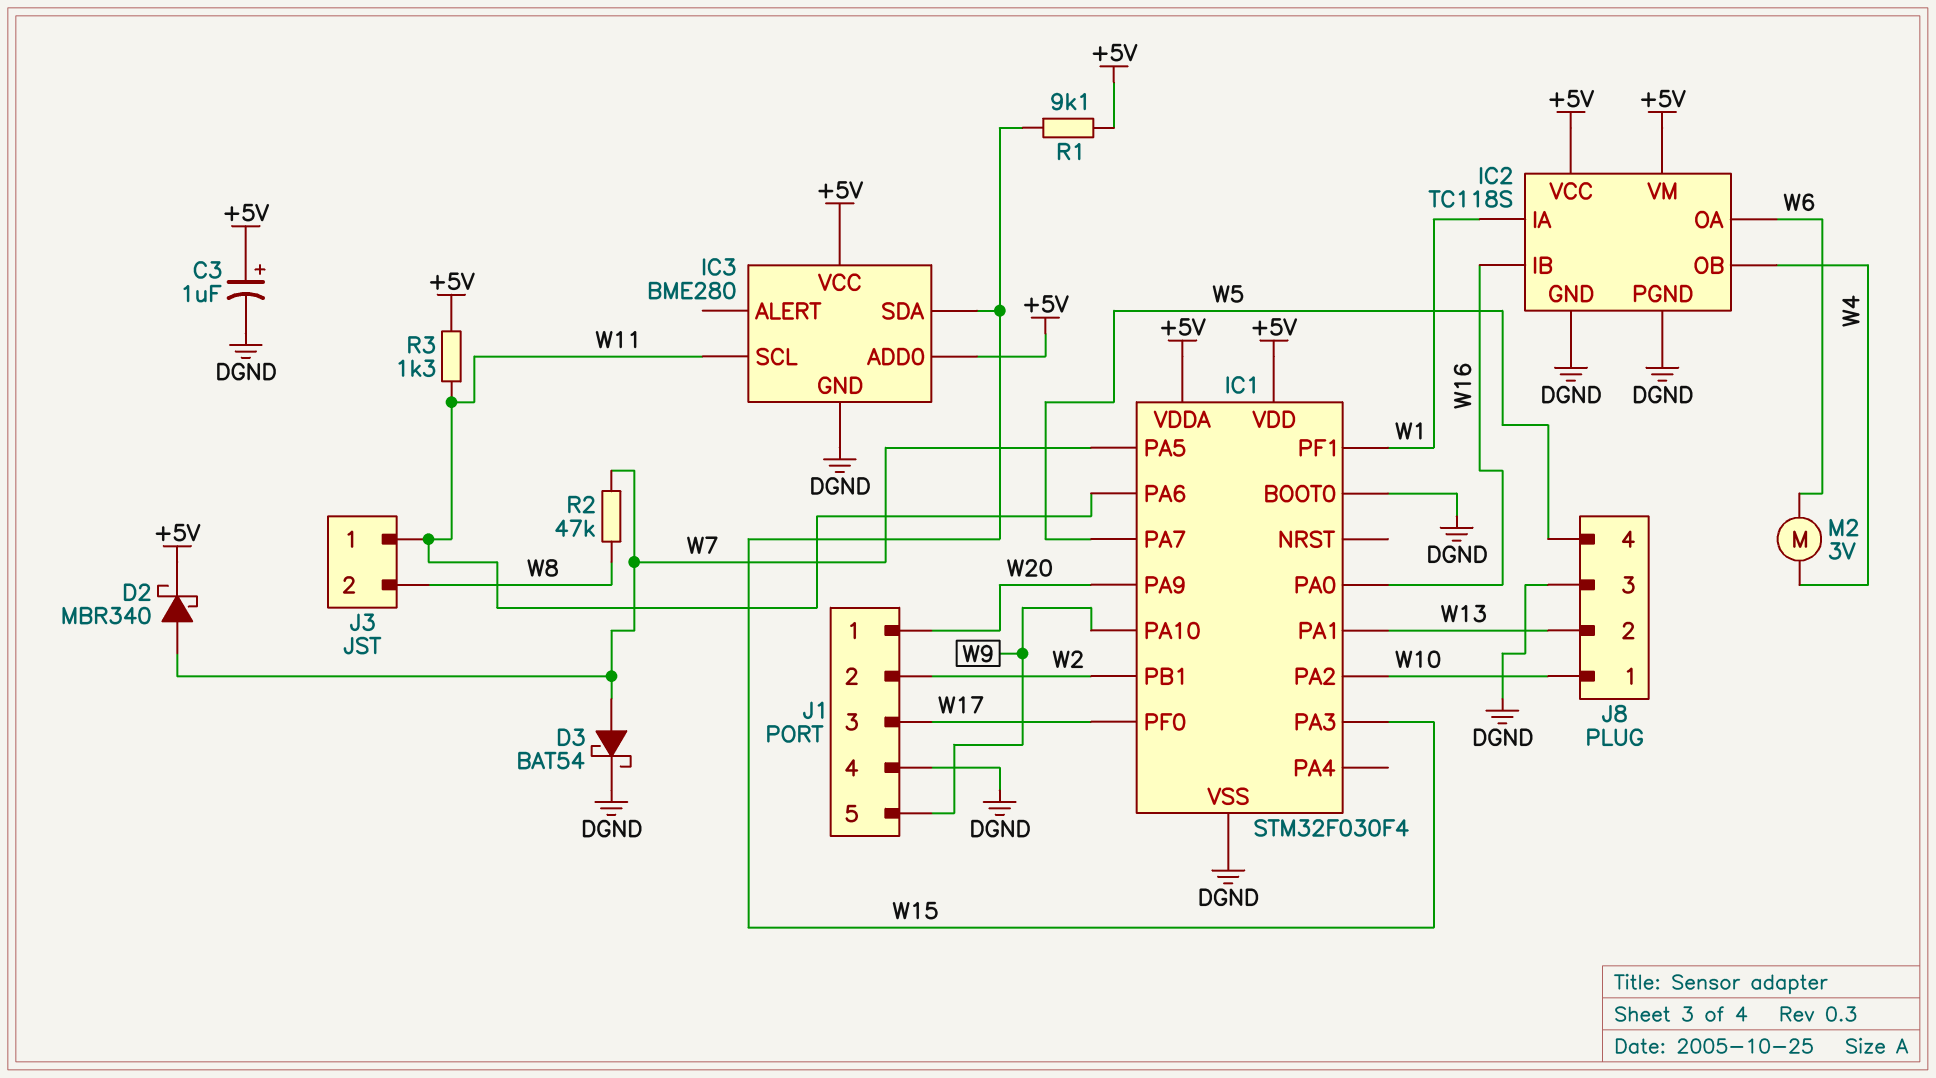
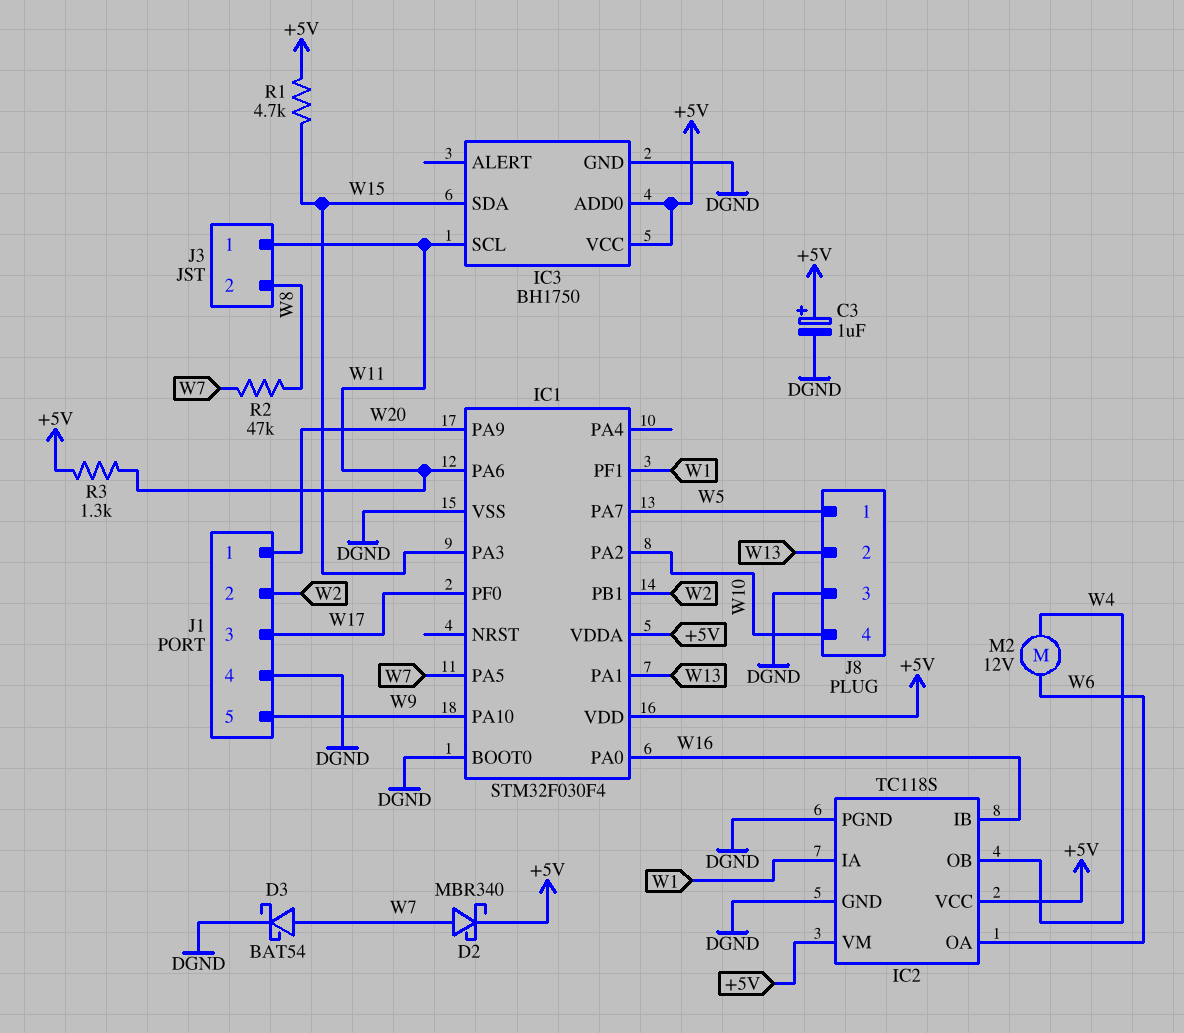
IC3: BME280 -> BH1750
J8 pin 1: W10 -> W5
J8 pin 4: W5 -> W10
M2: motor 3V (W4, W6) -> motor 12V (W4, W6)
R1: 9.1k (+5V, W15) -> 4.7k (+5V, W15)

